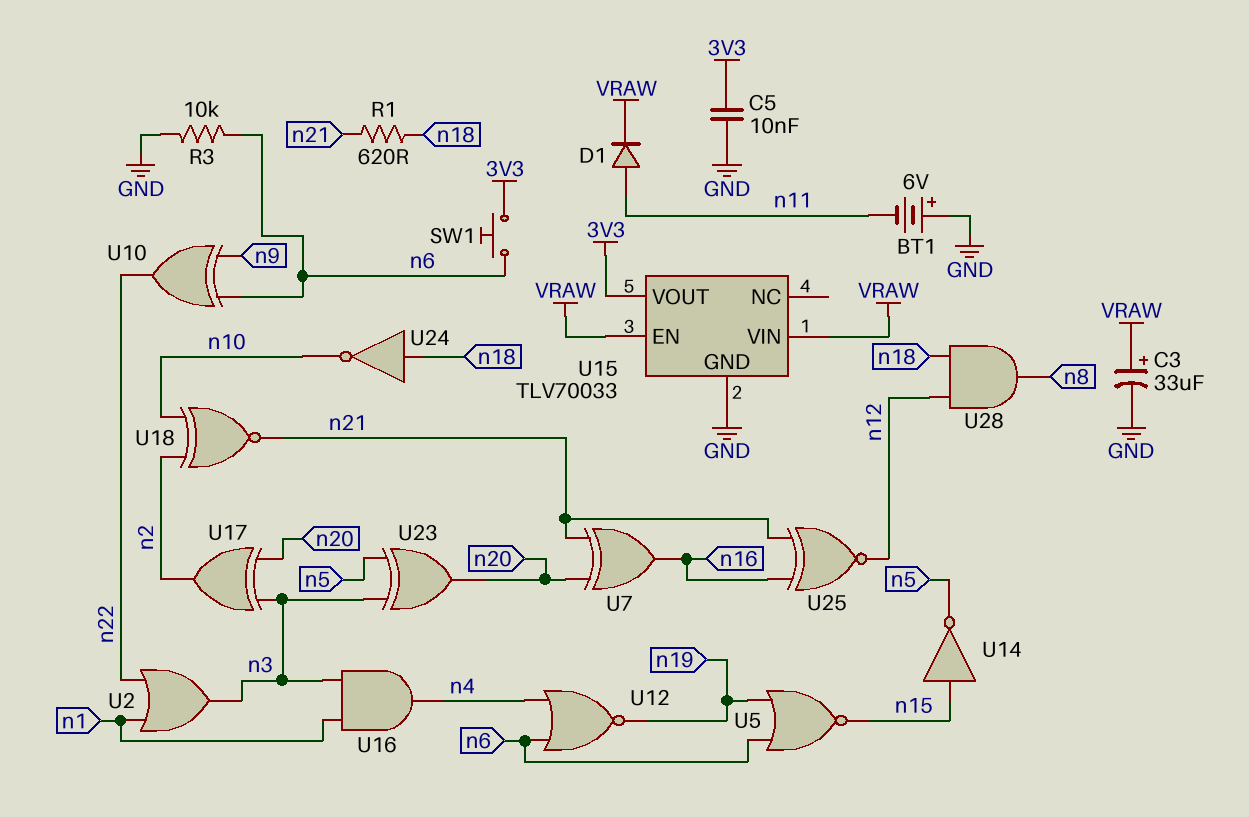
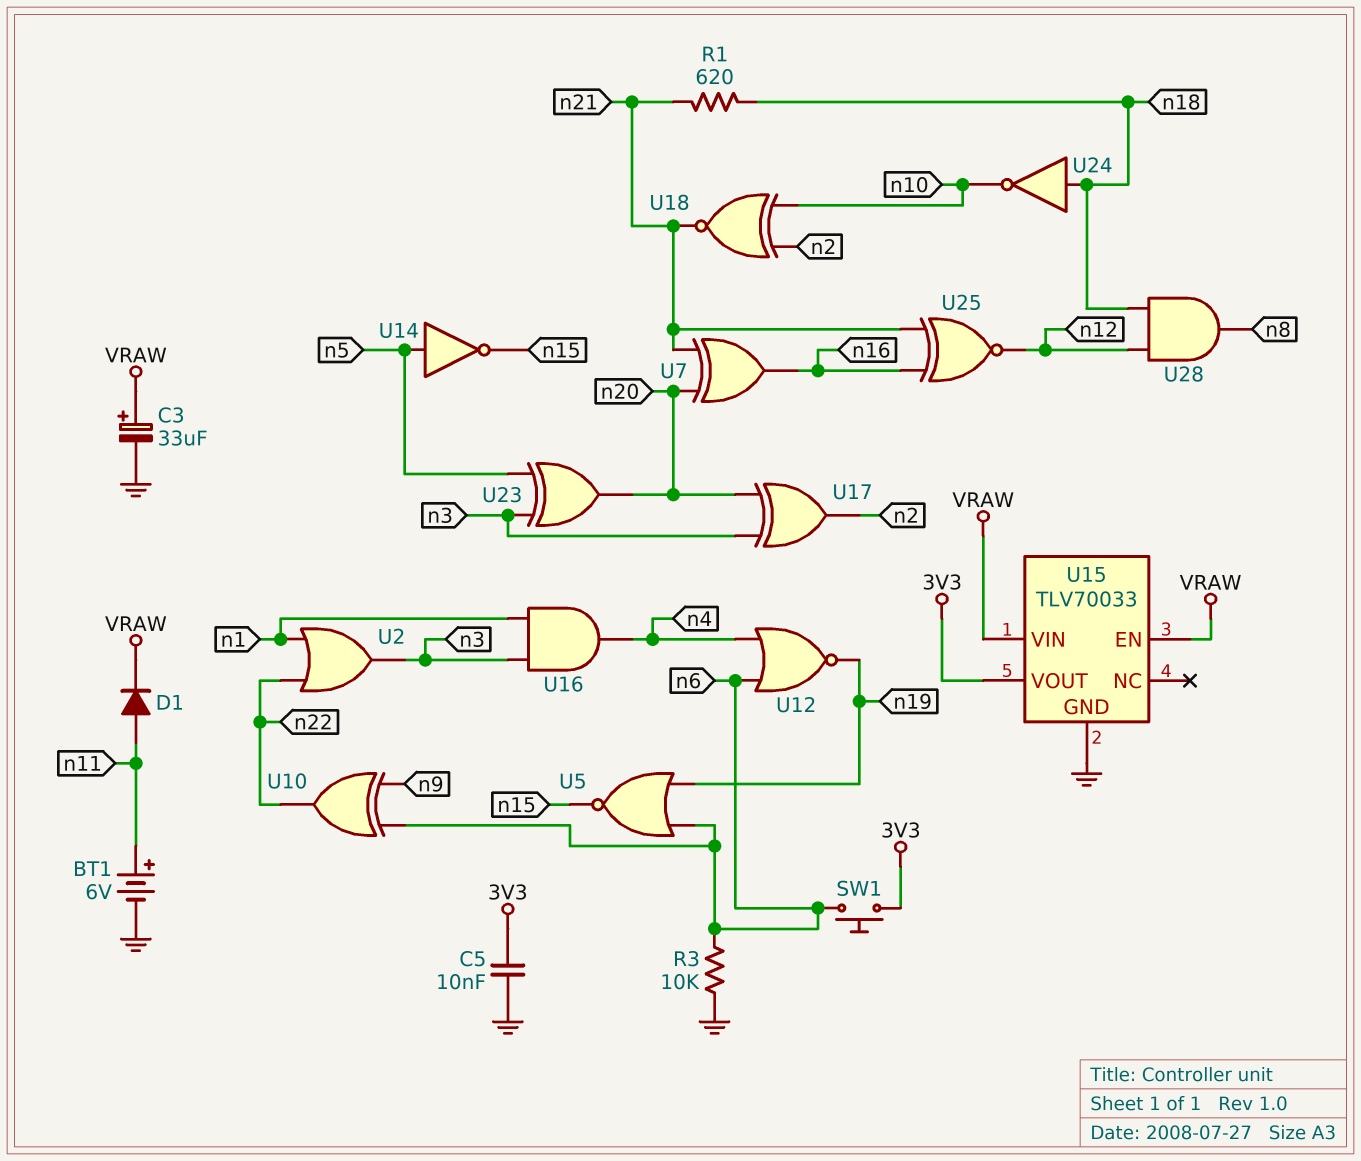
BT1: 6V (plus GND, minus n11) -> 6V (plus n11, minus GND)
U14: NOT (in n15, out n5) -> NOT (in n5, out n15)

